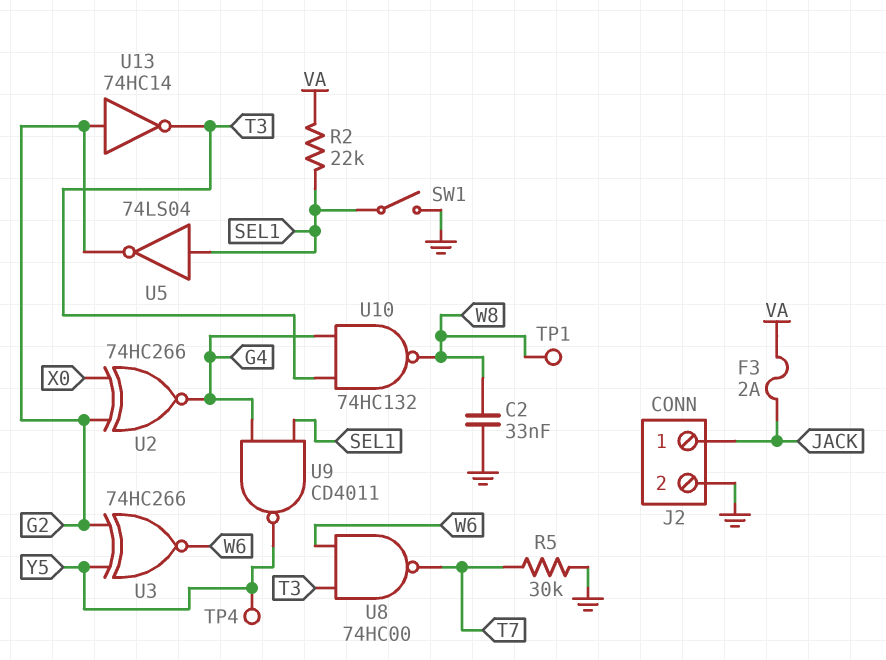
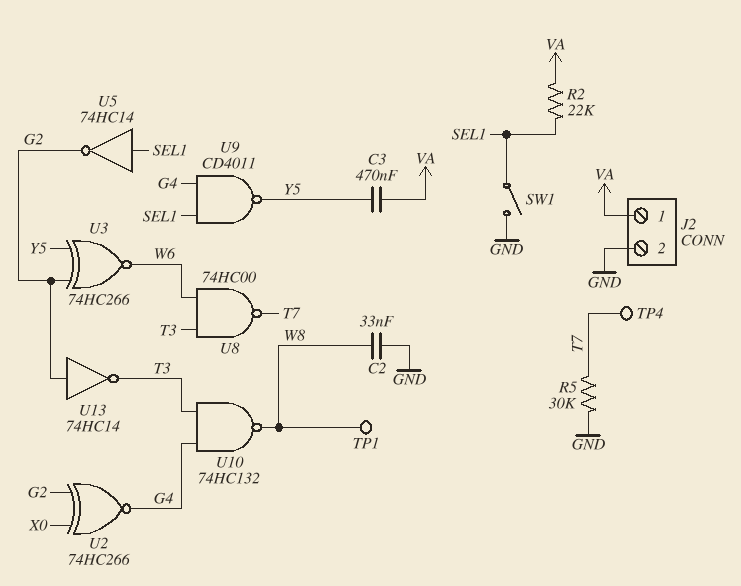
C3: none -> 470nF (VA, Y5)
F3: 2A (JACK, VA) -> none
J2 pin 1: JACK -> VA
TP4: test point (Y5) -> test point (T7)
U5: NOT 74LS04 (in SEL1, out G2) -> NOT 74HC14 (in SEL1, out G2)

